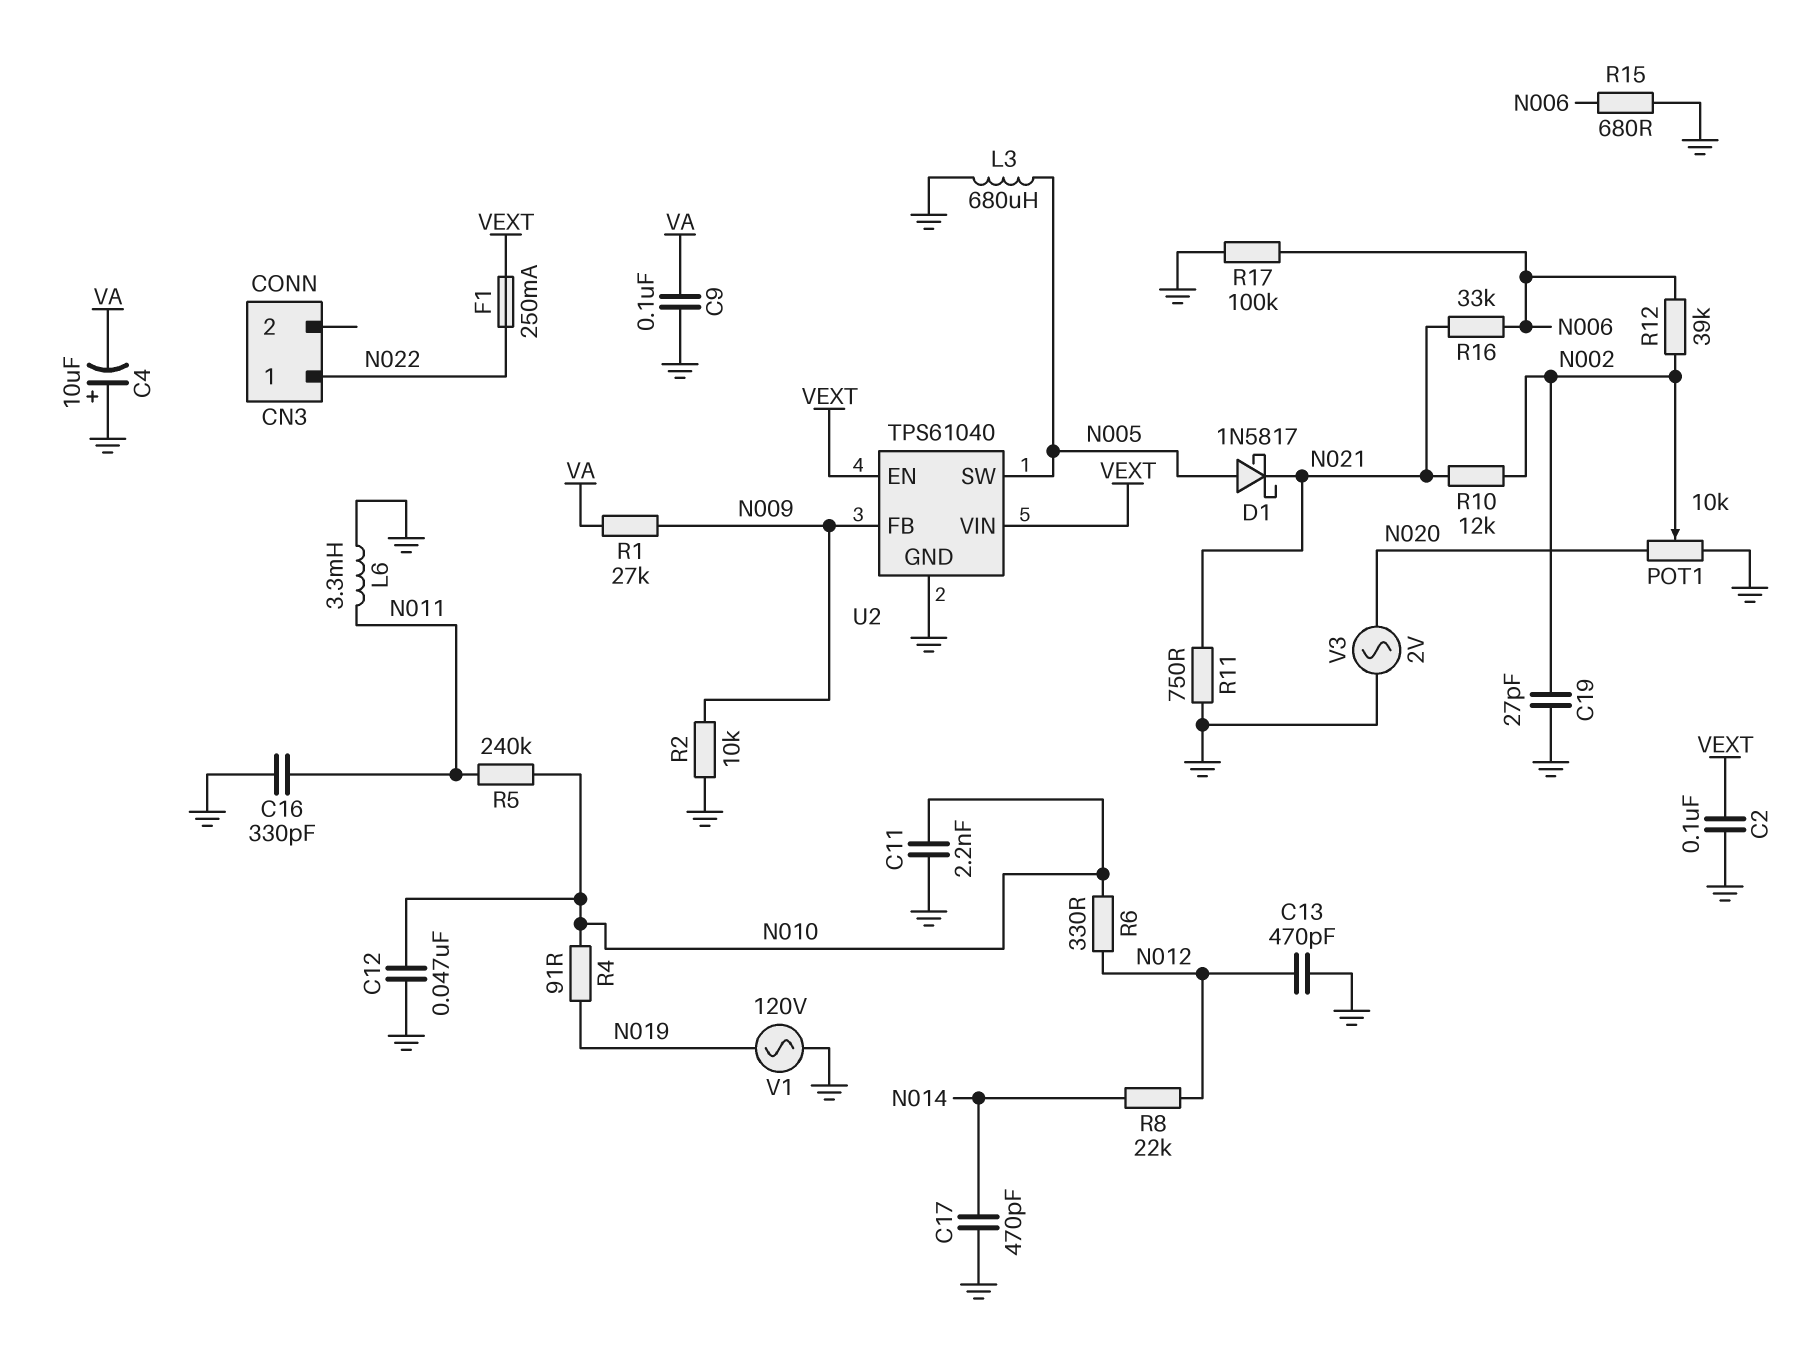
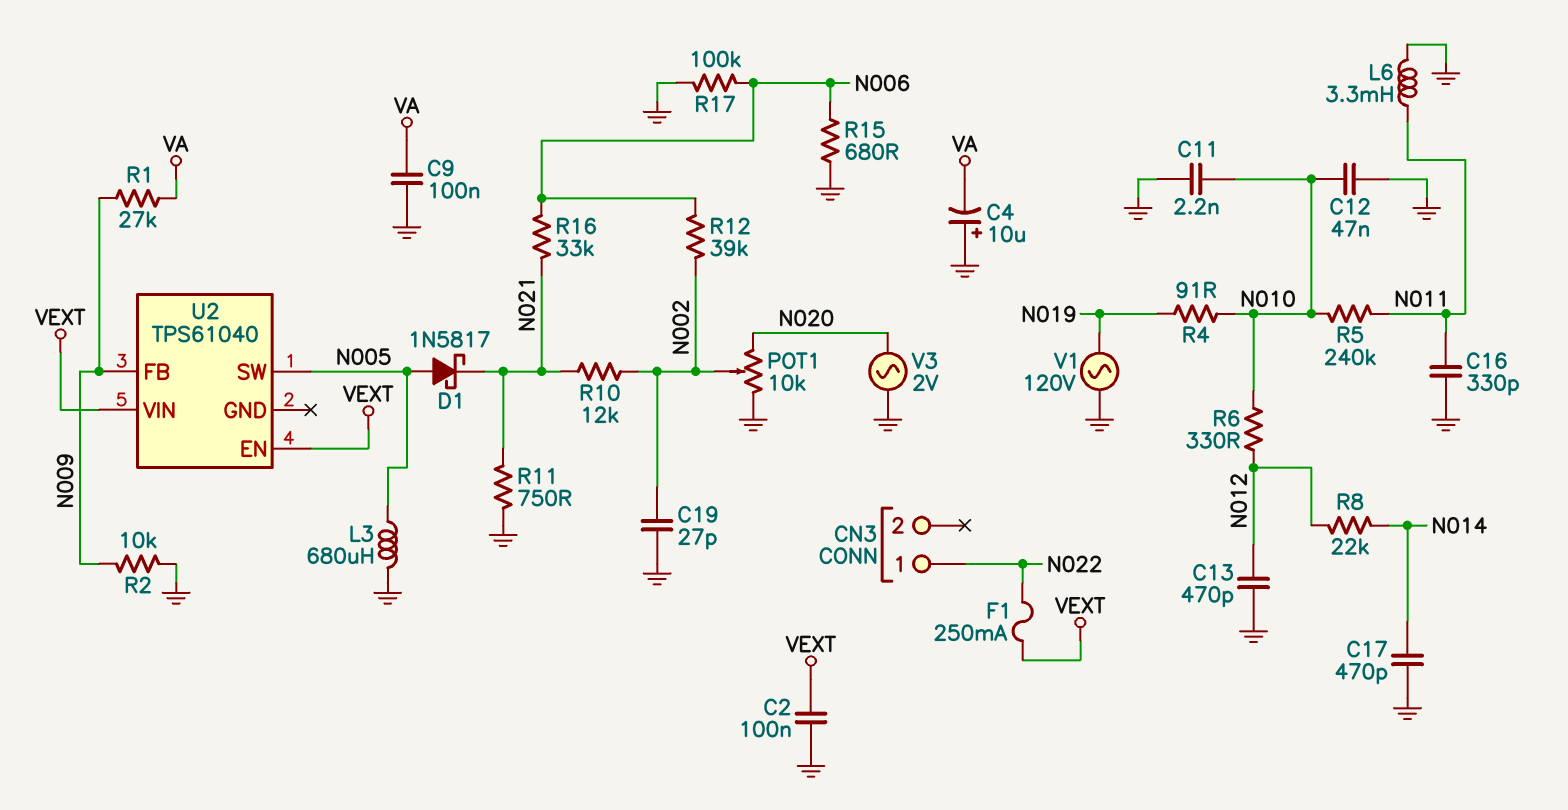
U2 pin GND: GND -> none

